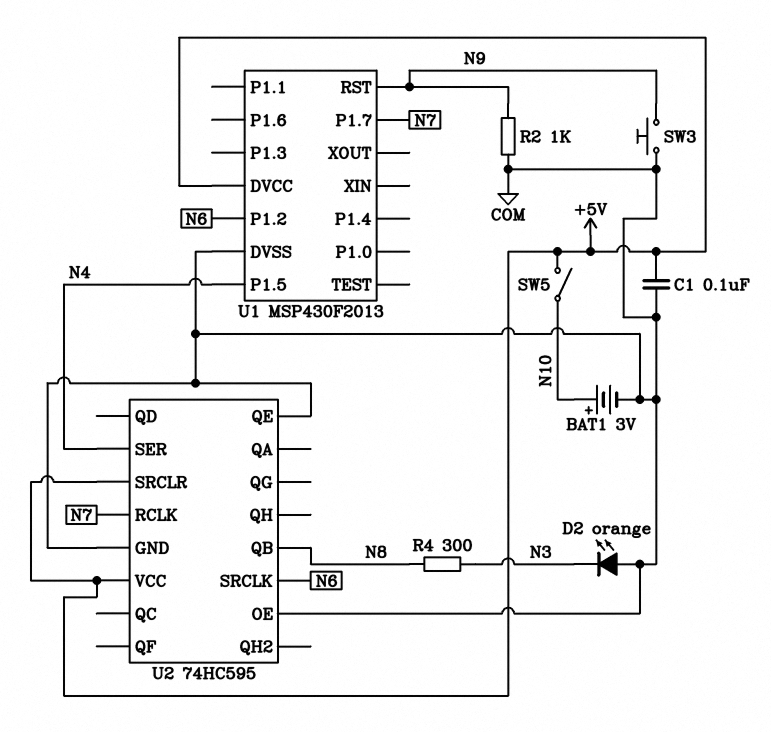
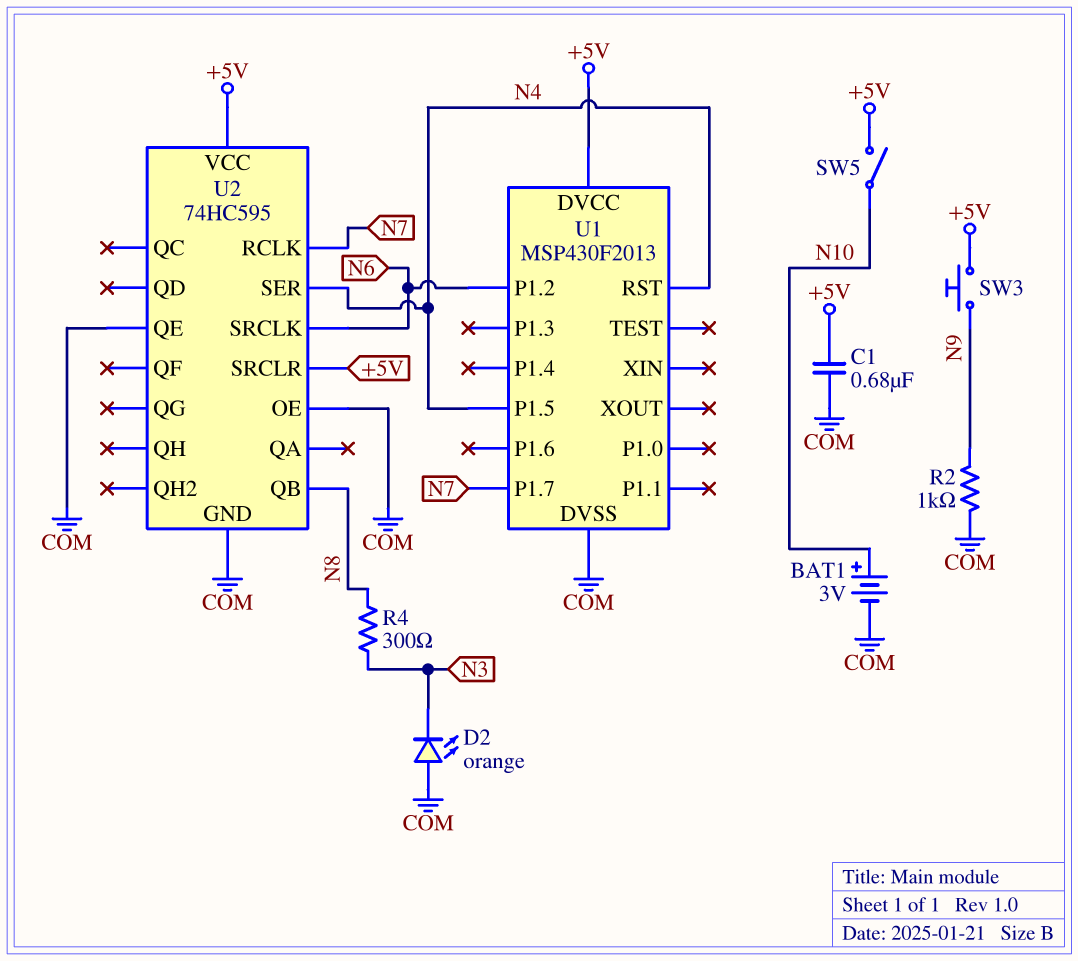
C1: 100nF (+5V, COM) -> 680nF (+5V, COM)
SW3: button (COM, N9) -> button (+5V, N9)
U1 pin RST: N9 -> N4

